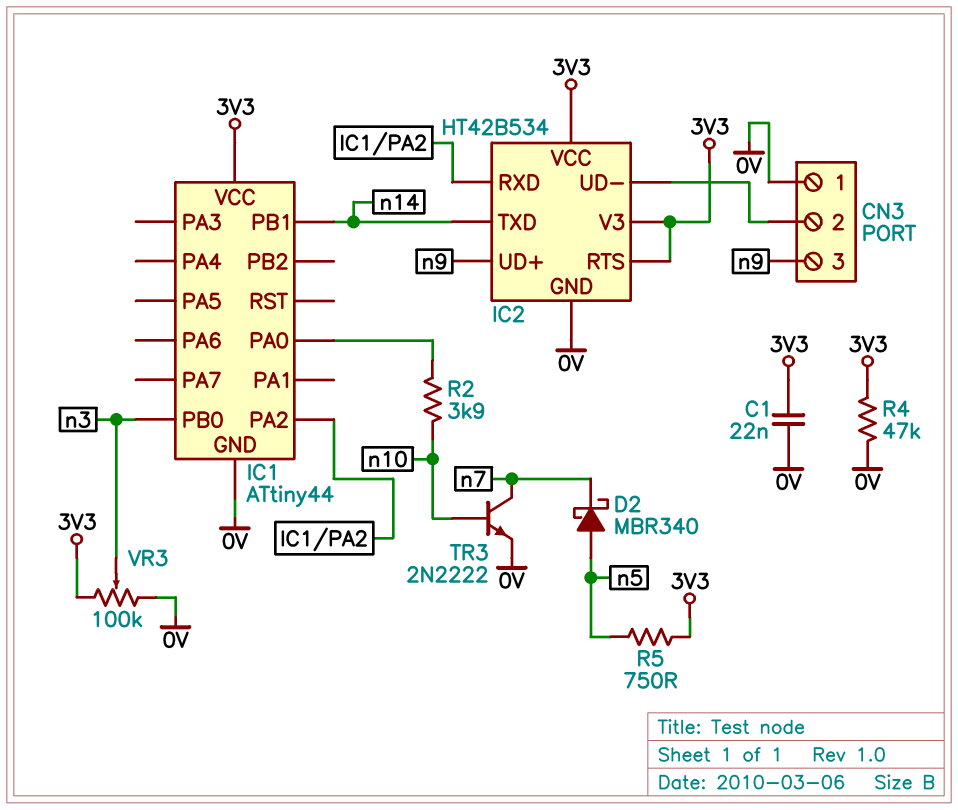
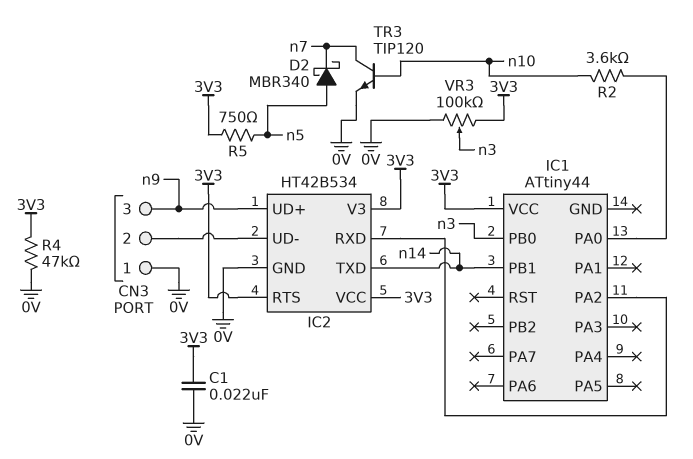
IC1 pin GND: 0V -> none
R2: 3.9k (IC1/PA0, n10) -> 3.6k (IC1/PA0, n10)
TR3: NPN 2N2222 (B n10, C n7, E 0V) -> NPN TIP120 (B n10, C n7, E 0V)

